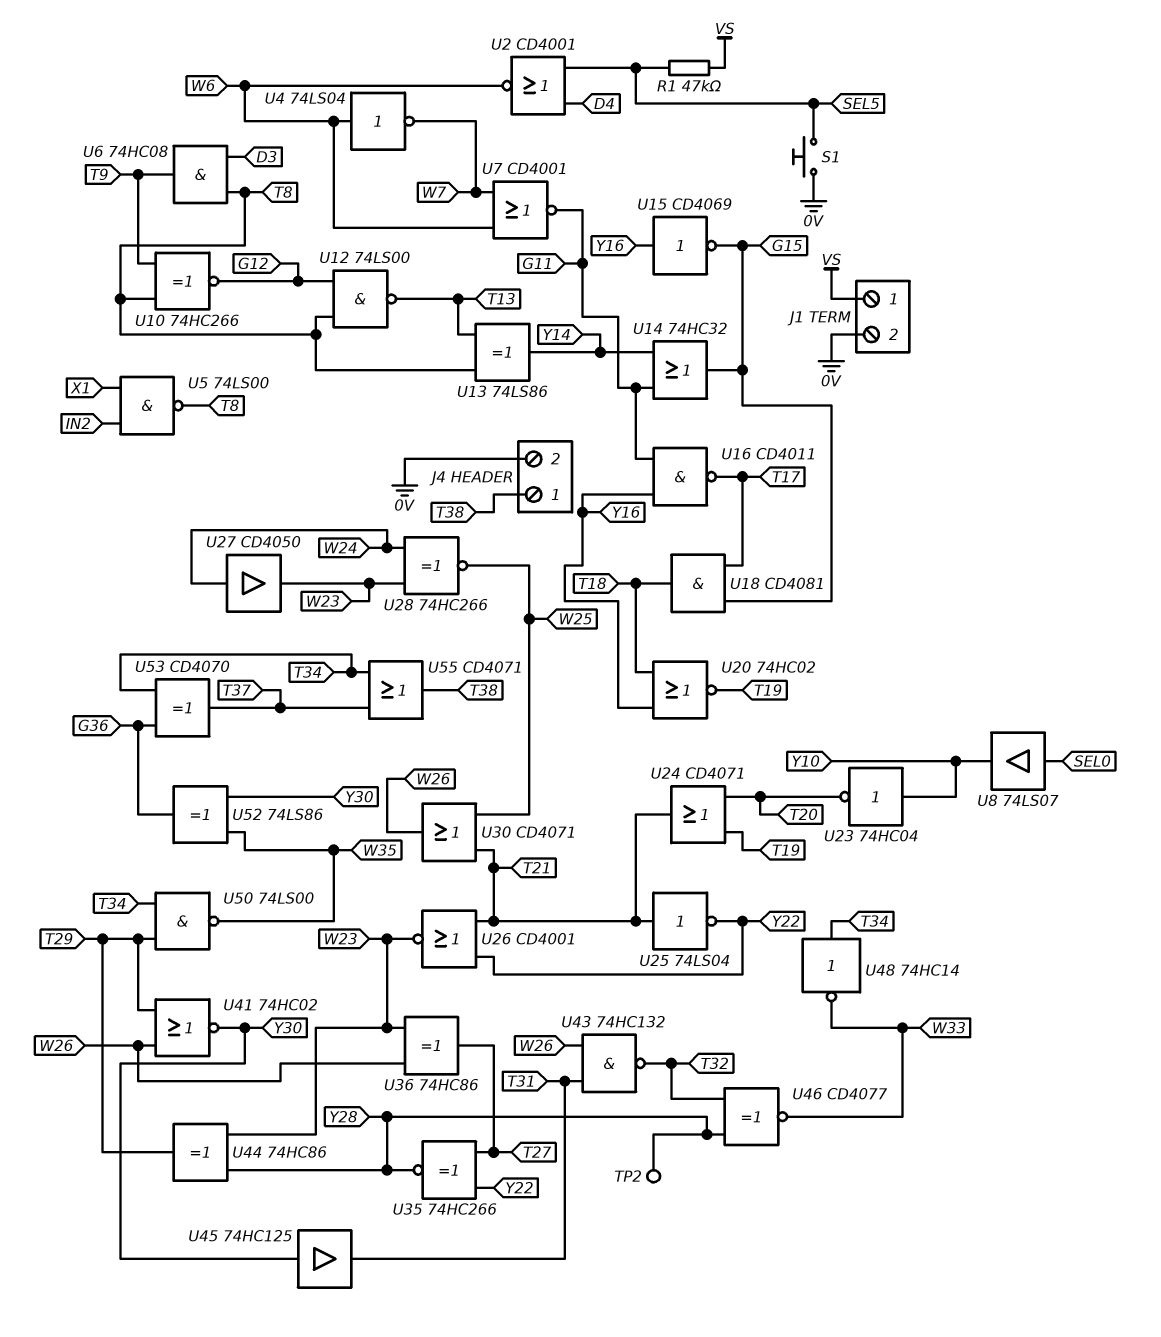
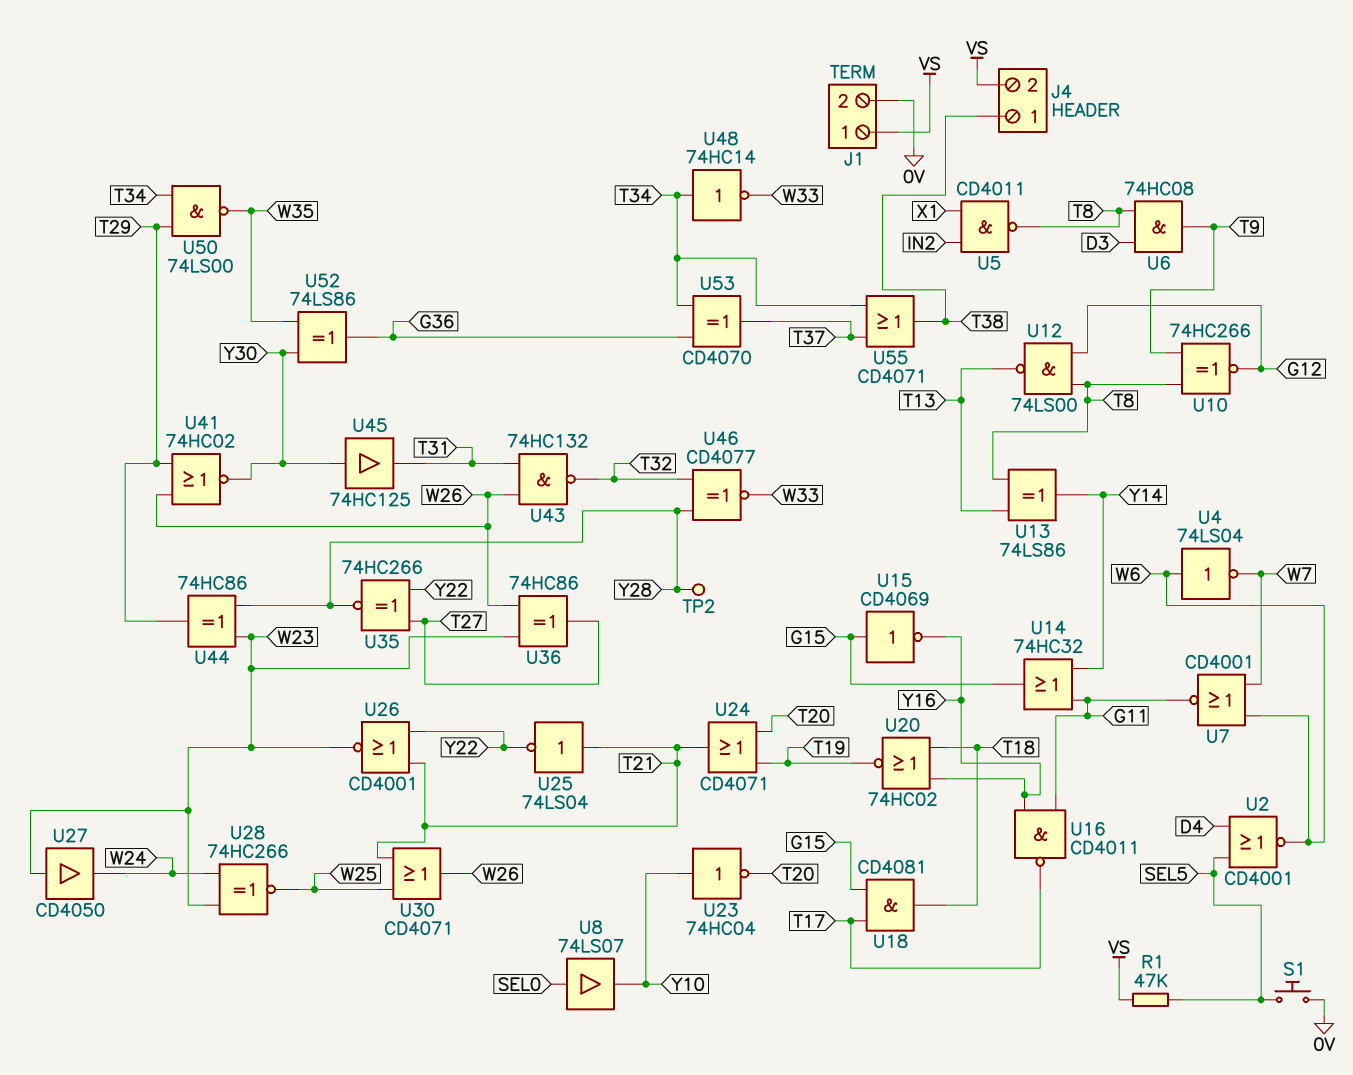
J4 pin 2: 0V -> VS
U5: NAND 74LS00 (in IN2, in X1, out T8) -> NAND CD4011 (in IN2, in X1, out T8)
U15: NOT CD4069 (in Y16, out G15) -> NOT CD4069 (in G15, out Y16)
U27: buffer CD4050 (in W24, out W23) -> buffer CD4050 (in W23, out W24)

